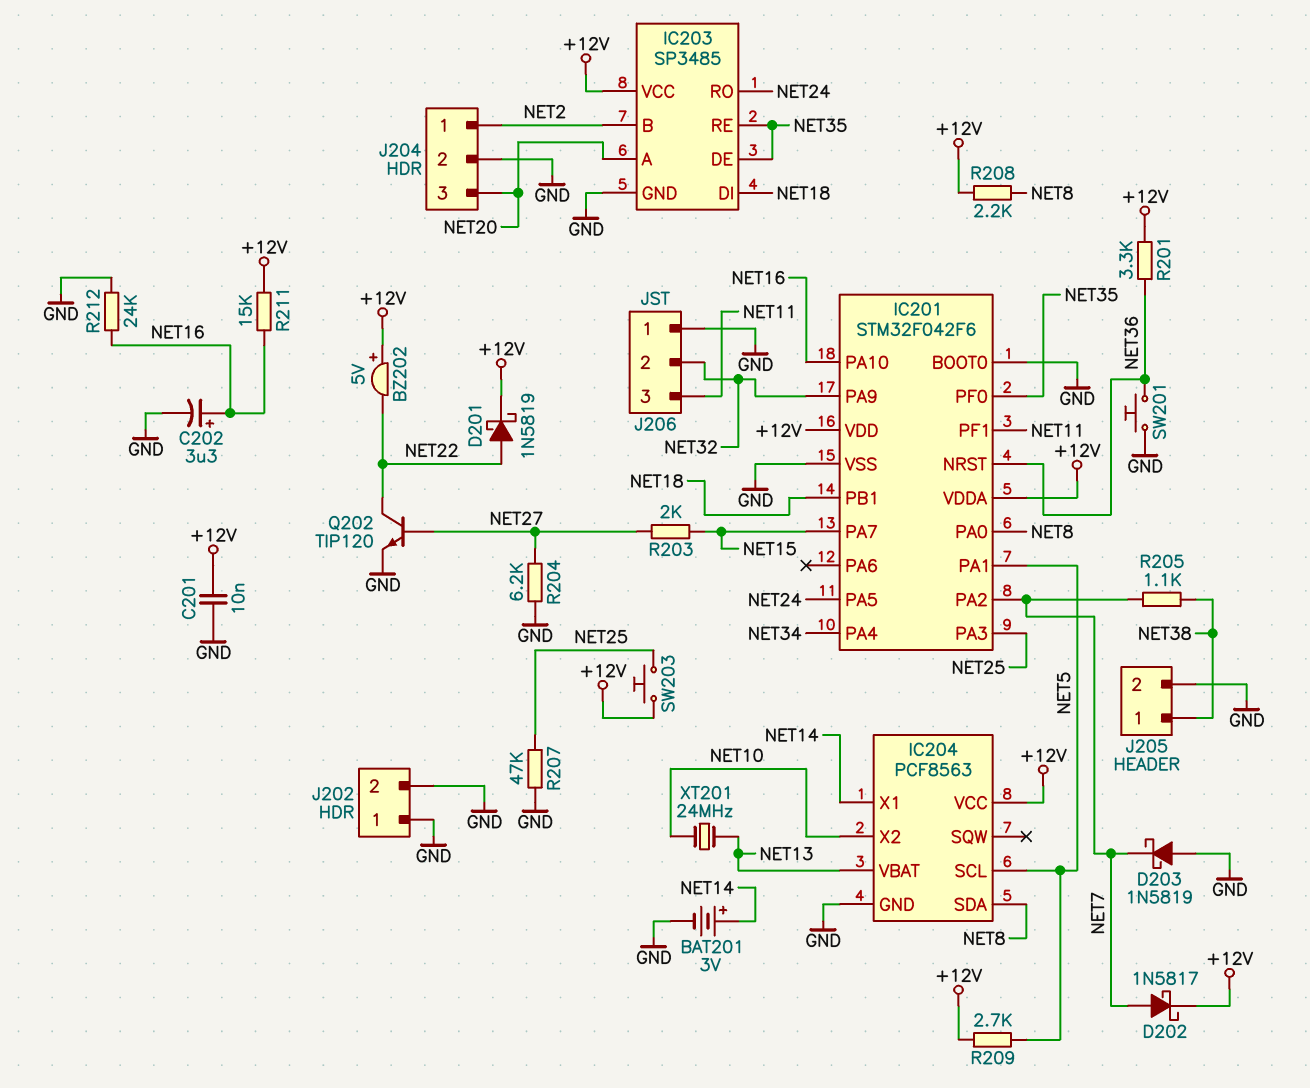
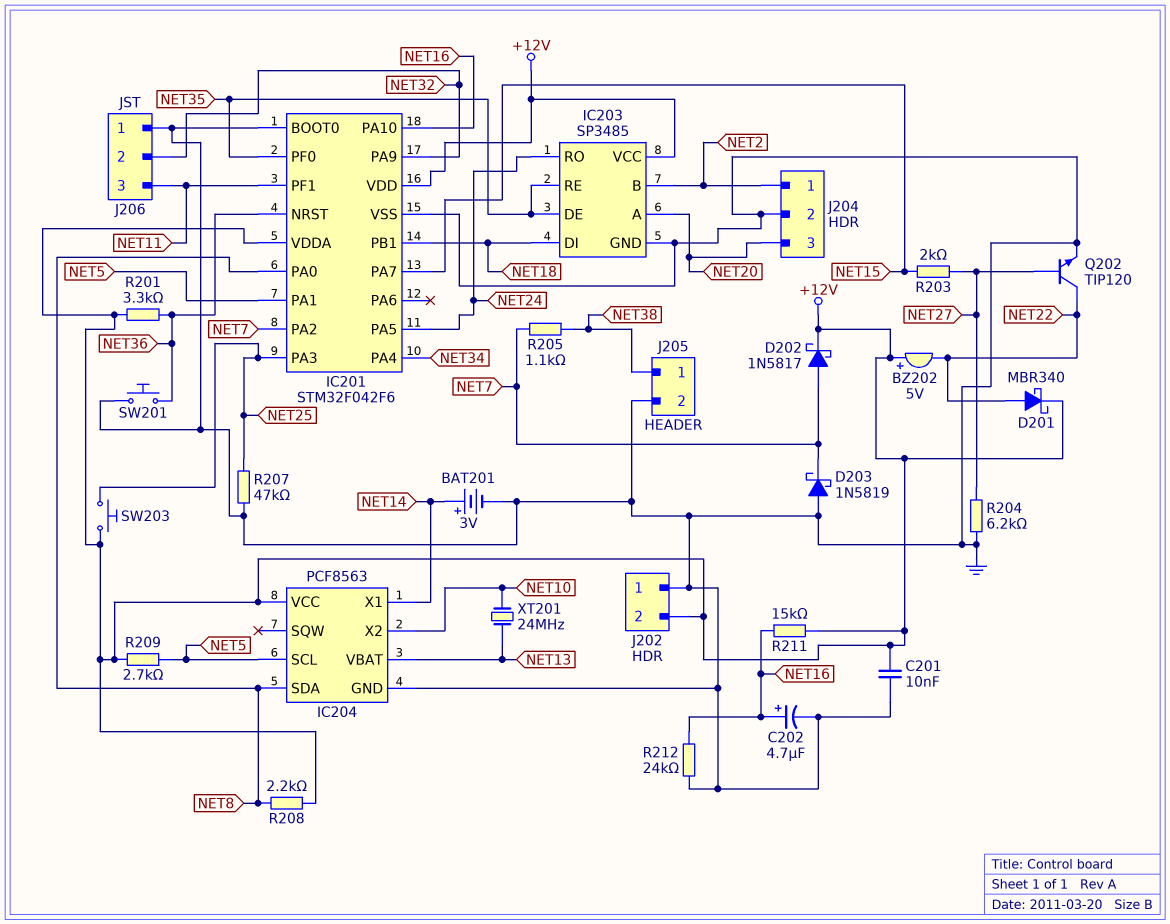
C202: 3.3uF (plus NET16, minus GND) -> 4.7uF (plus NET16, minus GND)
D201: schottky 1N5819 (A NET22, K +12V) -> schottky MBR340 (A NET22, K +12V)
J202 pin 2: GND -> +12V

